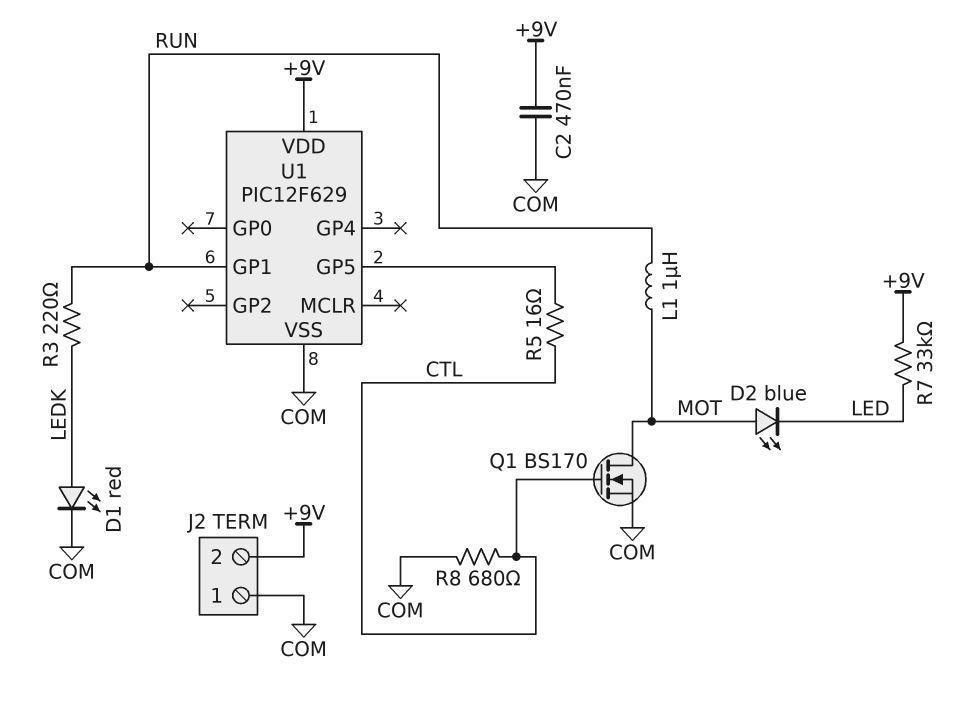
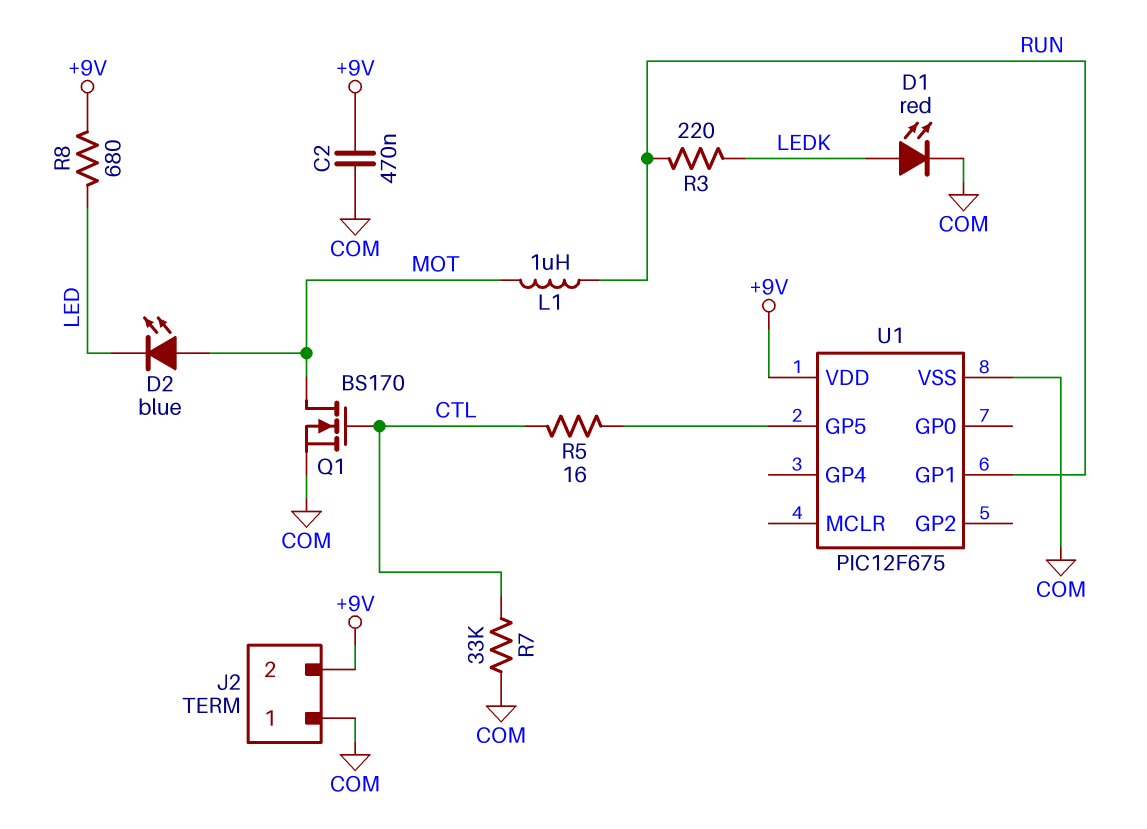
R7: 33k (+9V, LED) -> 33k (COM, CTL)
R8: 680 (COM, CTL) -> 680 (+9V, LED)
U1: PIC12F629 -> PIC12F675

